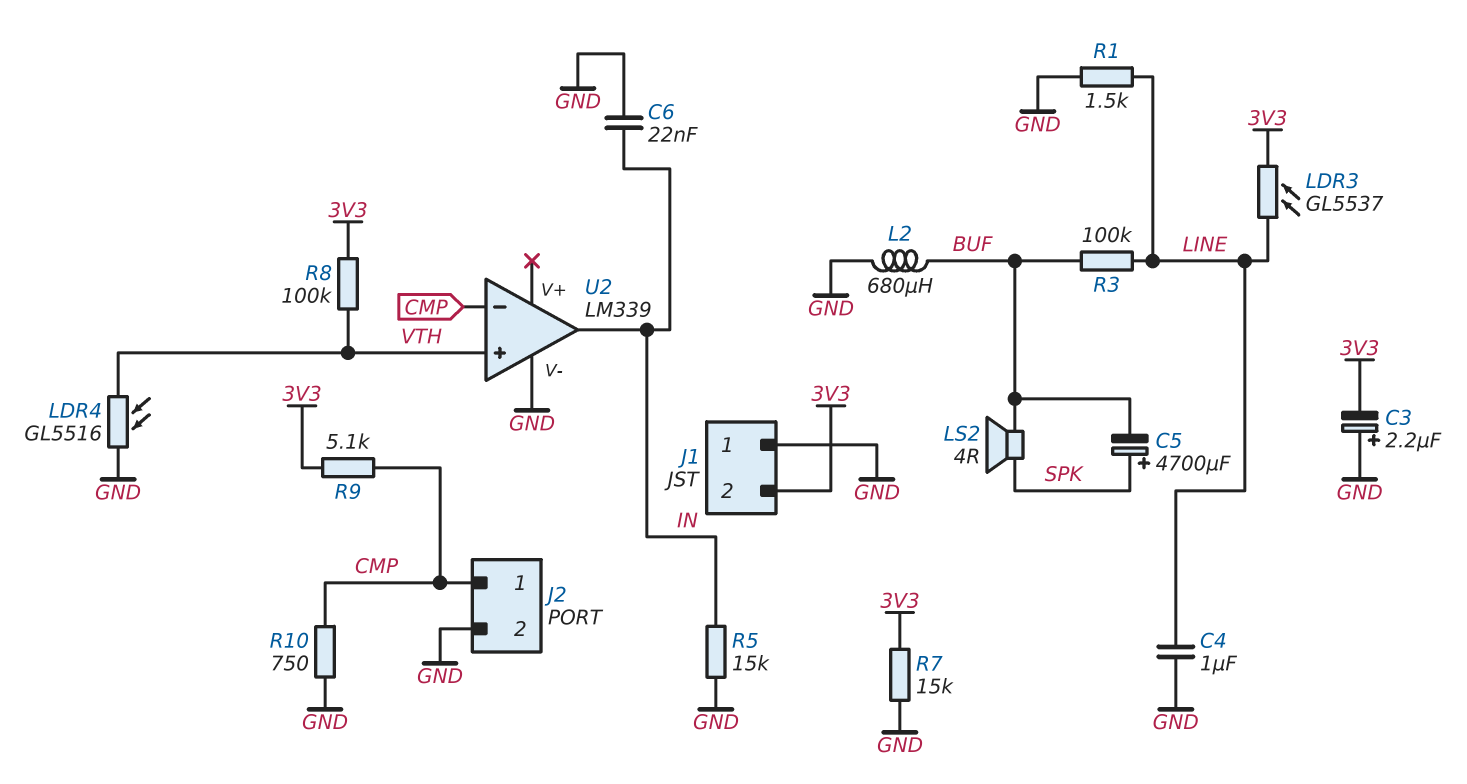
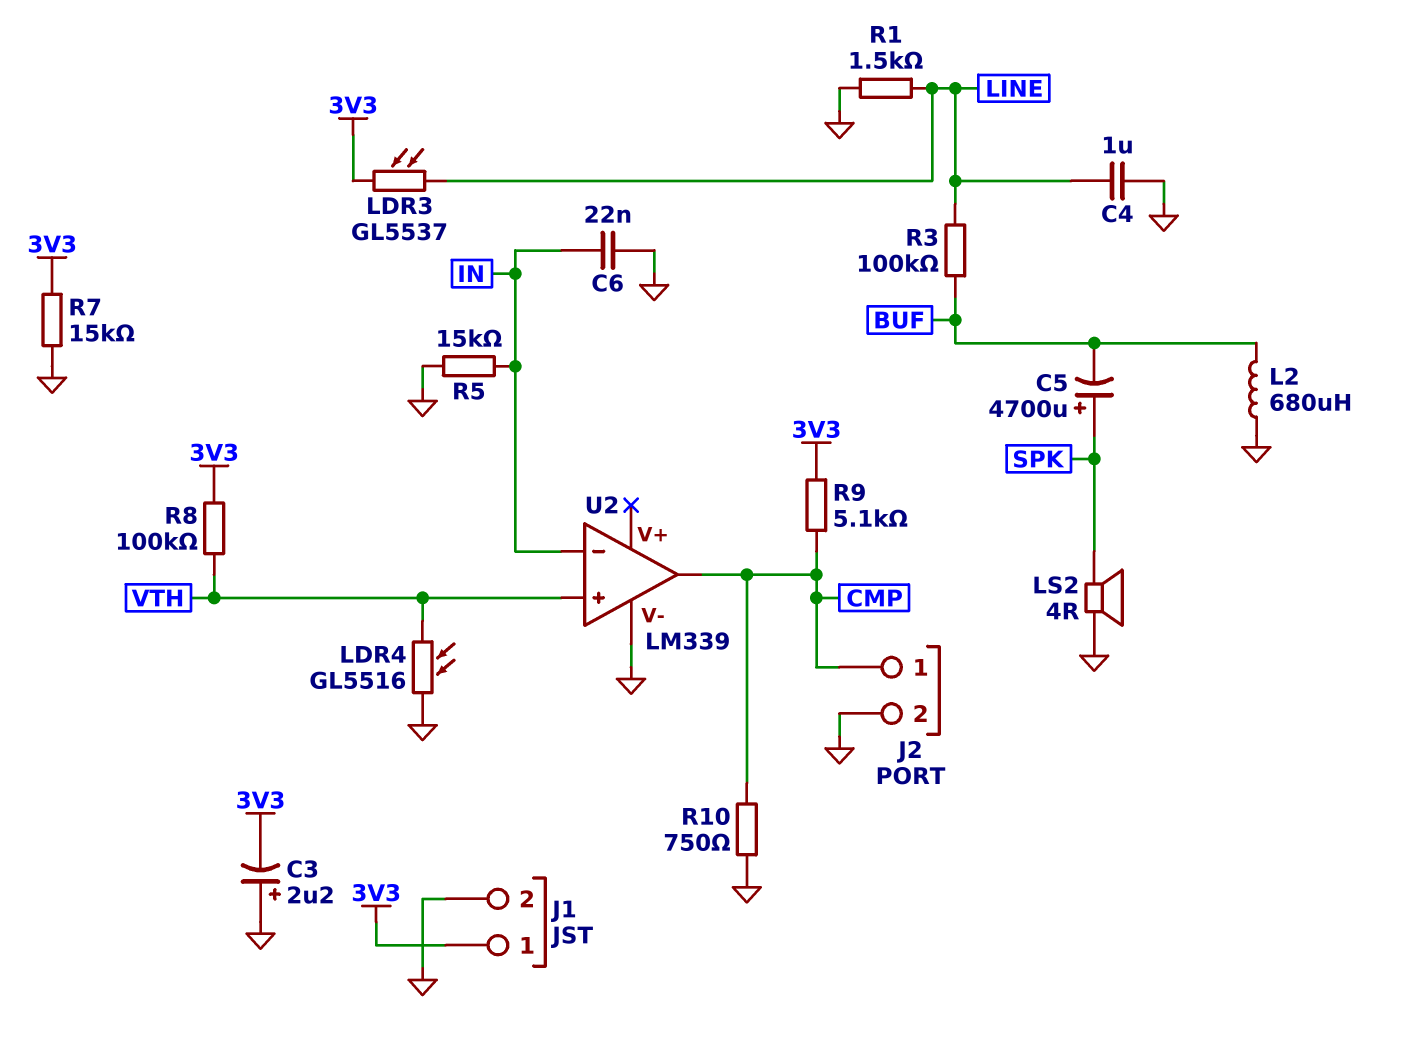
J1 pin 1: GND -> 3V3
J1 pin 2: 3V3 -> GND
LS2: speaker 4R (BUF, SPK) -> speaker 4R (GND, SPK)
U2 pin in-: CMP -> IN
U2 pin out: IN -> CMP

